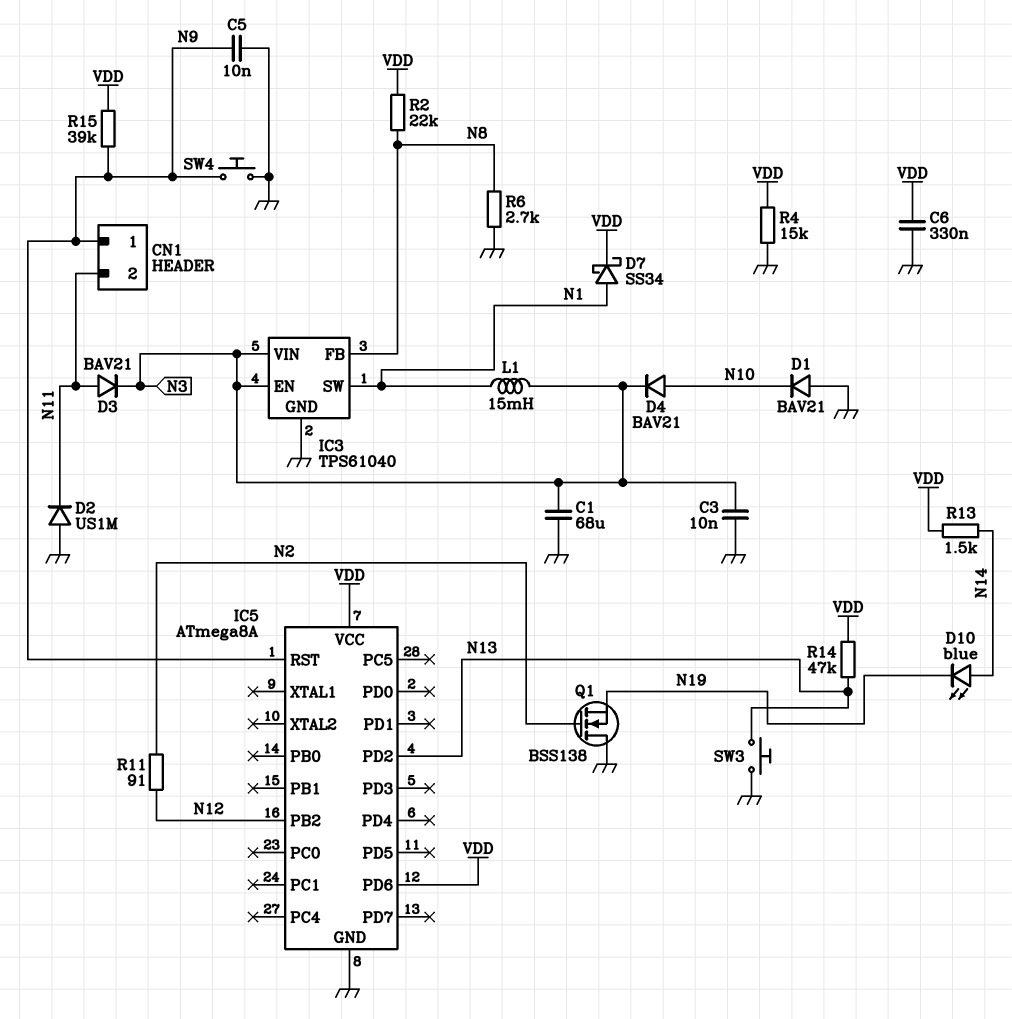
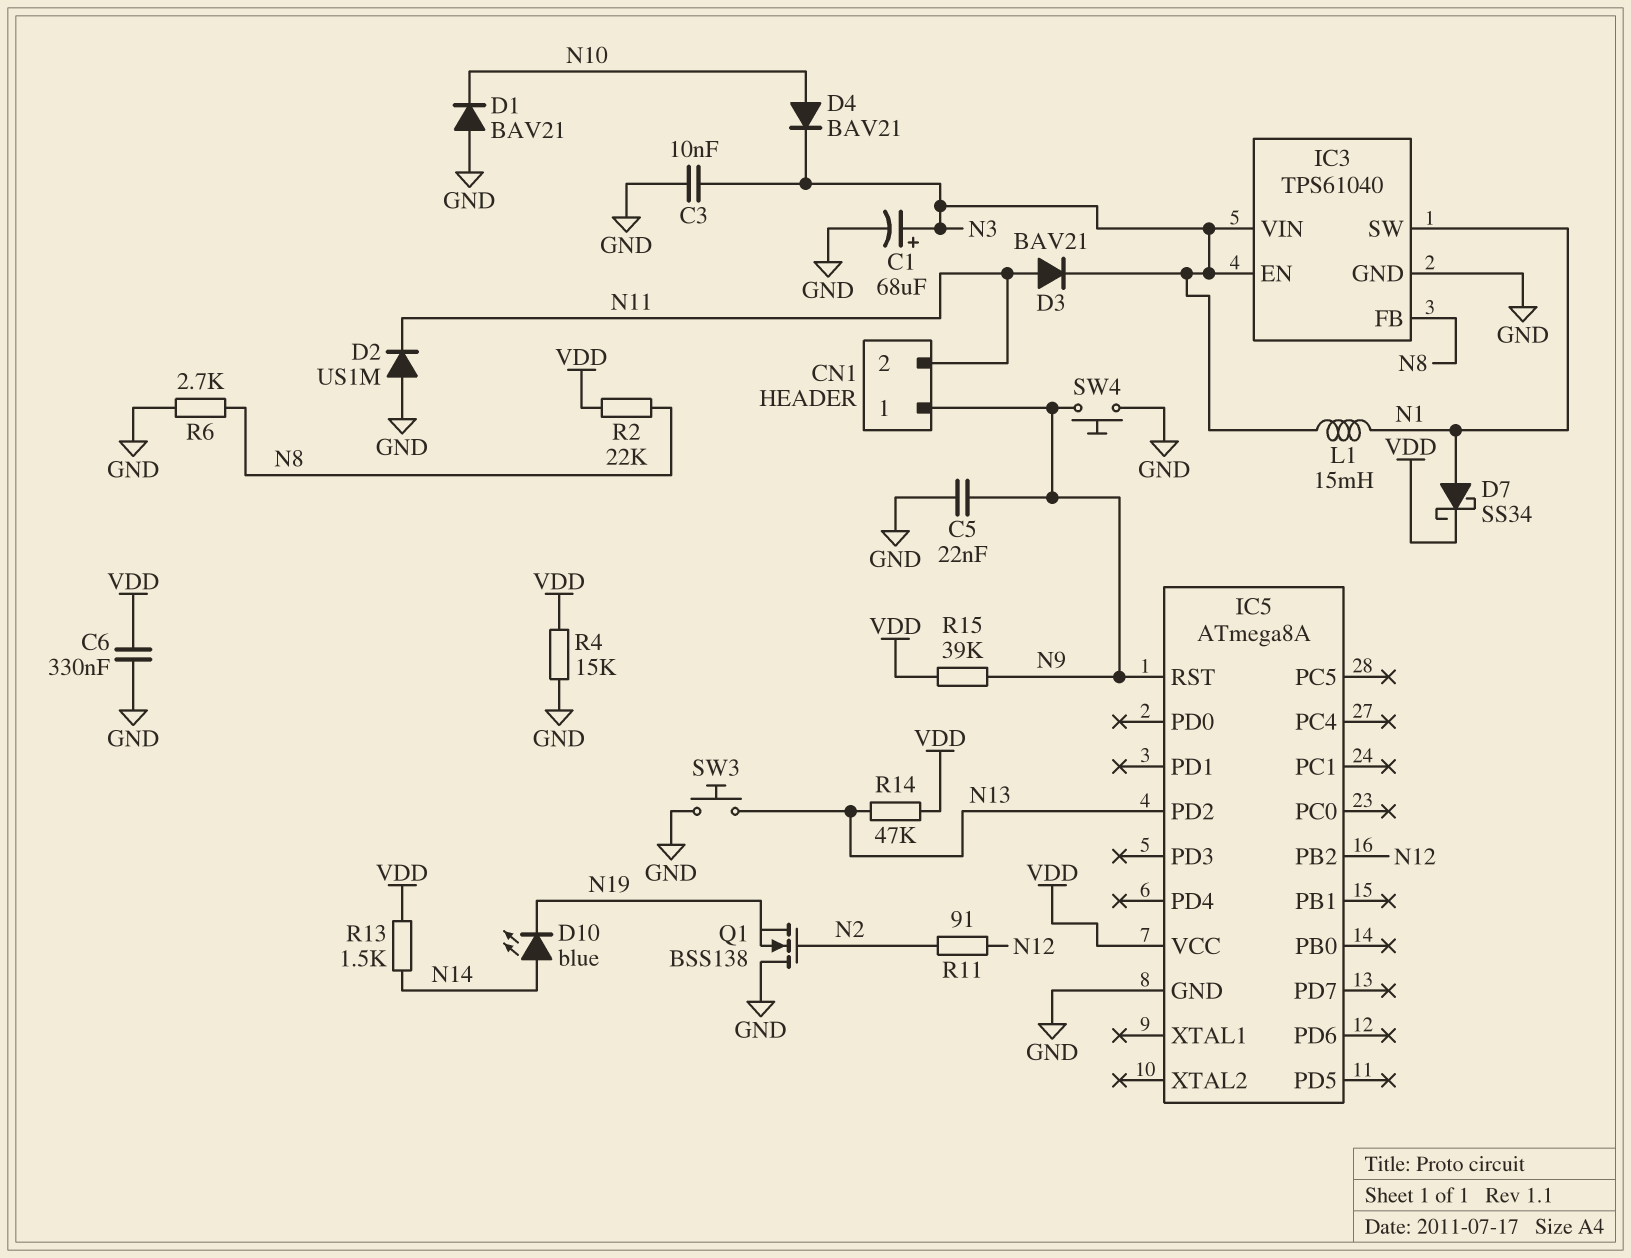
C1: 68uF (GND, N3) -> 68uF (plus N3, minus GND)
C5: 10nF (GND, N9) -> 22nF (GND, N9)
IC5 pin PD6: VDD -> none

